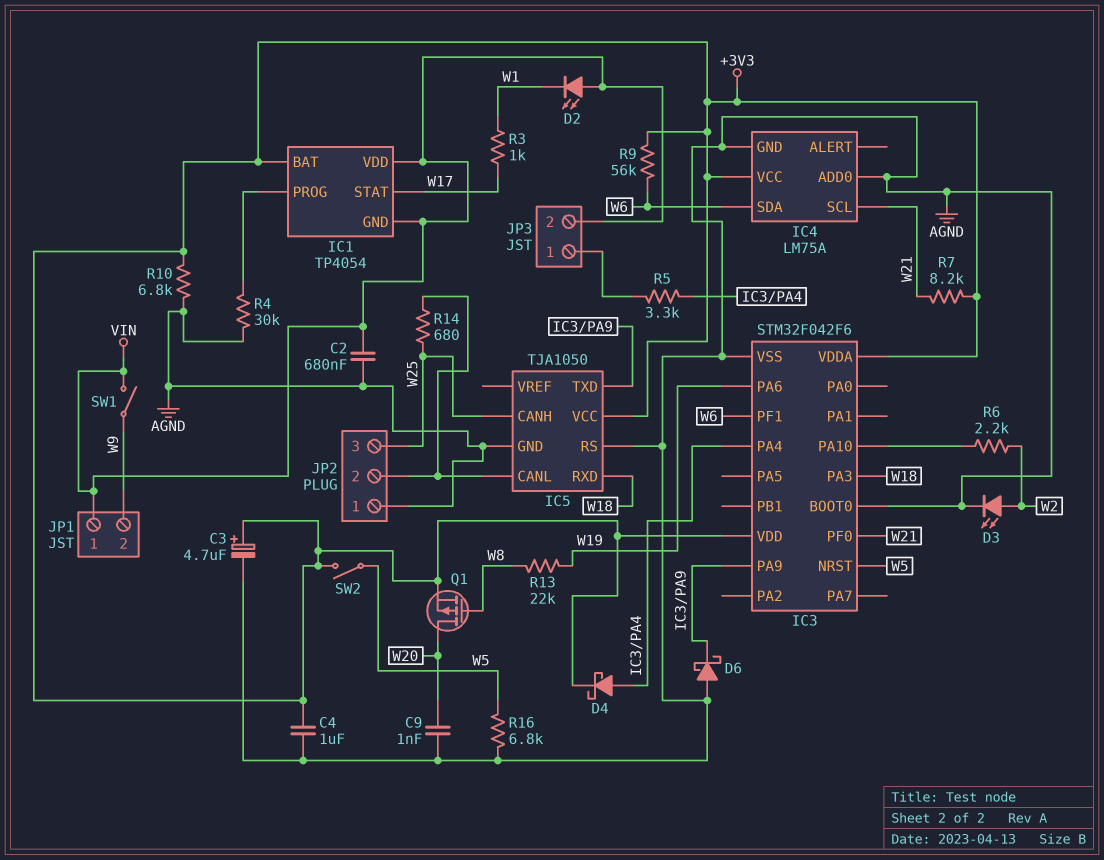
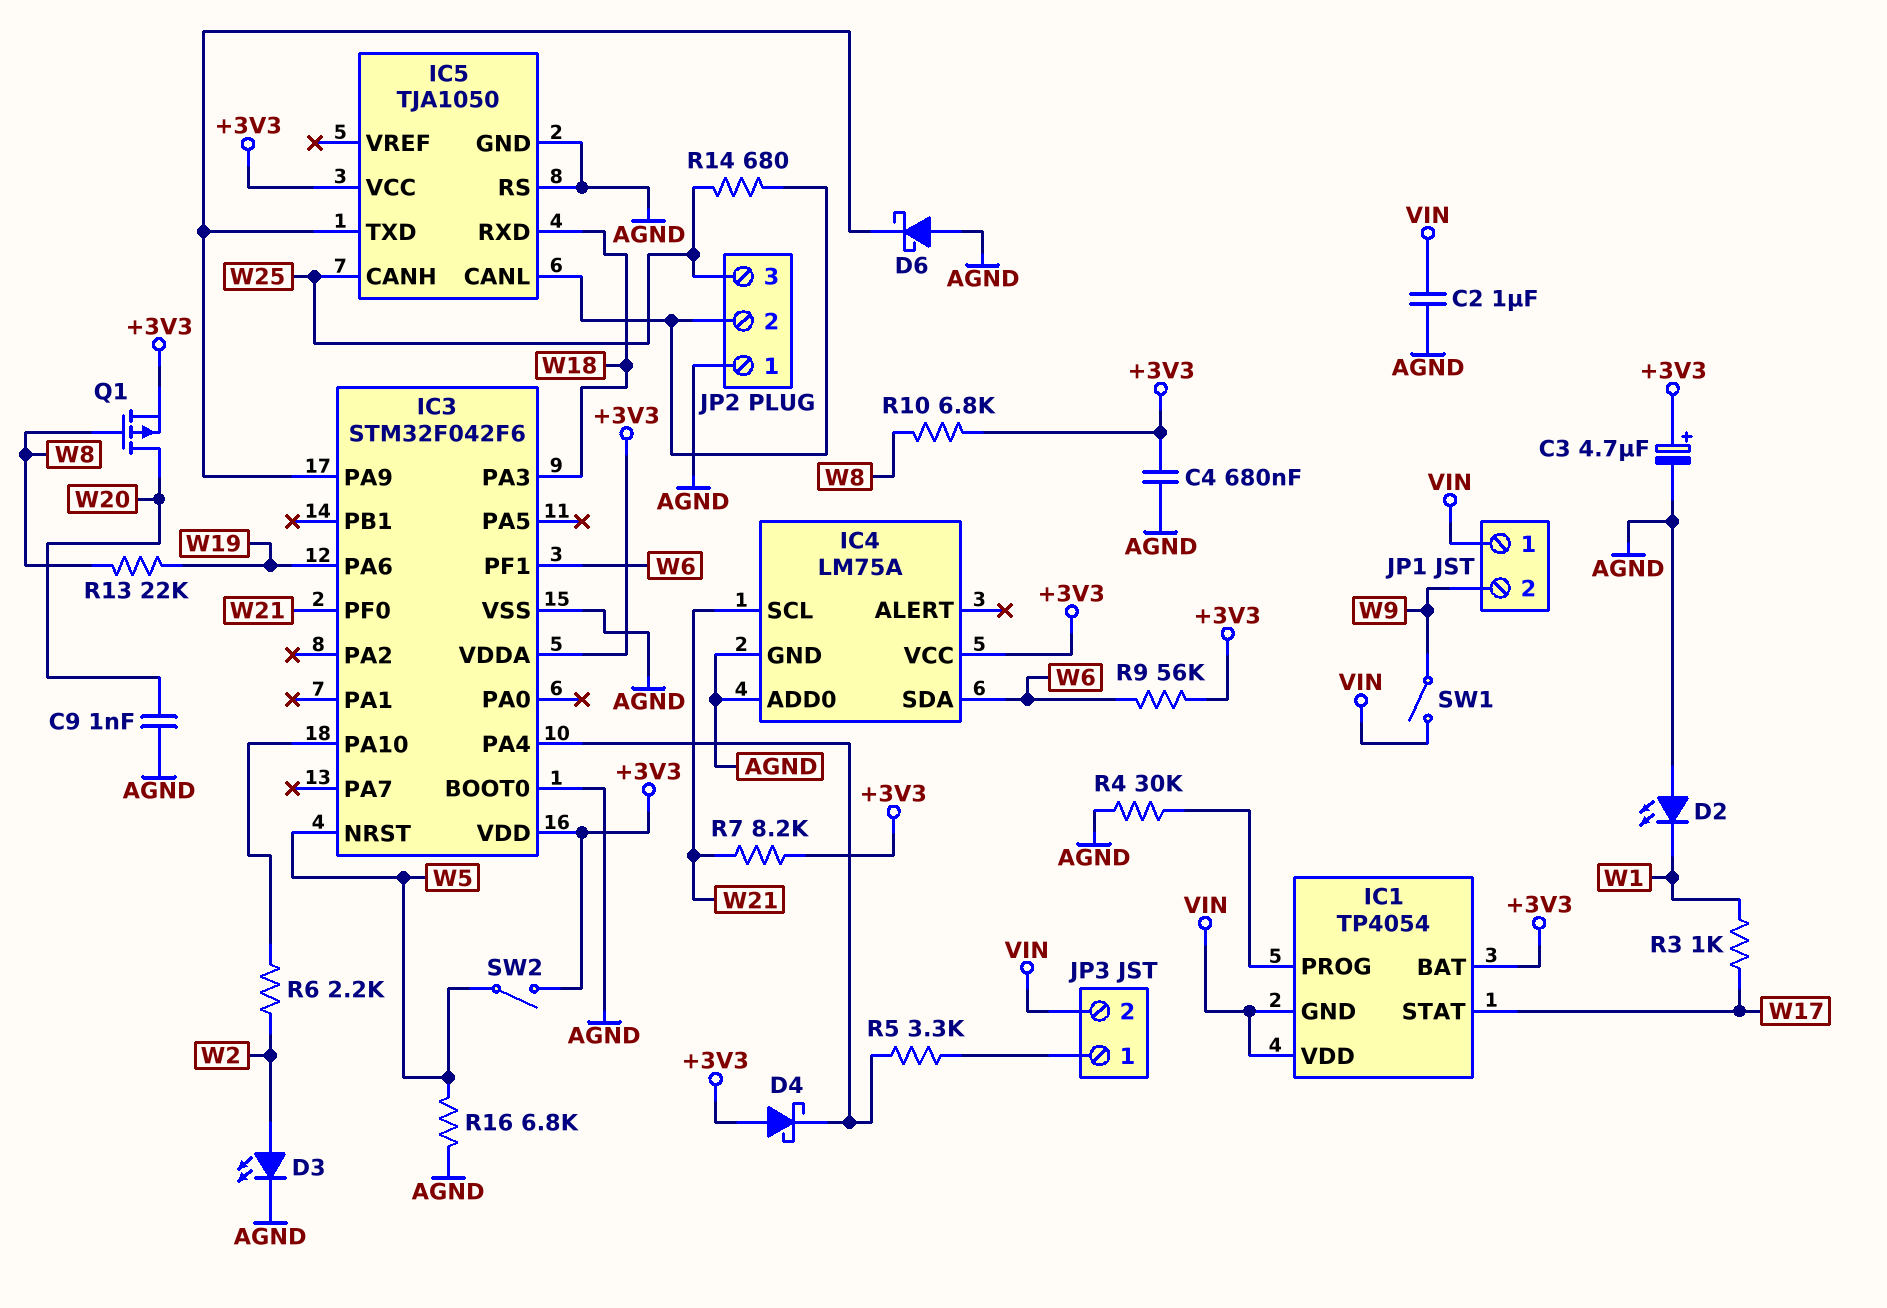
C2: 680nF (AGND, VIN) -> 1uF (AGND, VIN)
C4: 1uF (+3V3, AGND) -> 680nF (+3V3, AGND)
D2: LED (A VIN, K W1) -> LED (A AGND, K W1)
D4: schottky (A IC3/PA4, K +3V3) -> schottky (A +3V3, K IC3/PA4)
R10: 6.8k (+3V3, AGND) -> 6.8k (+3V3, W8)

